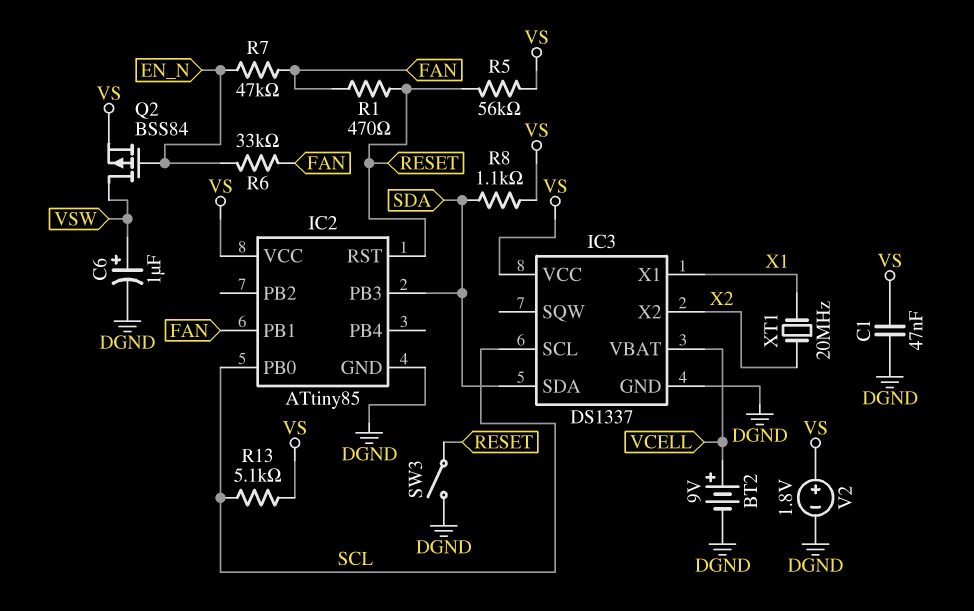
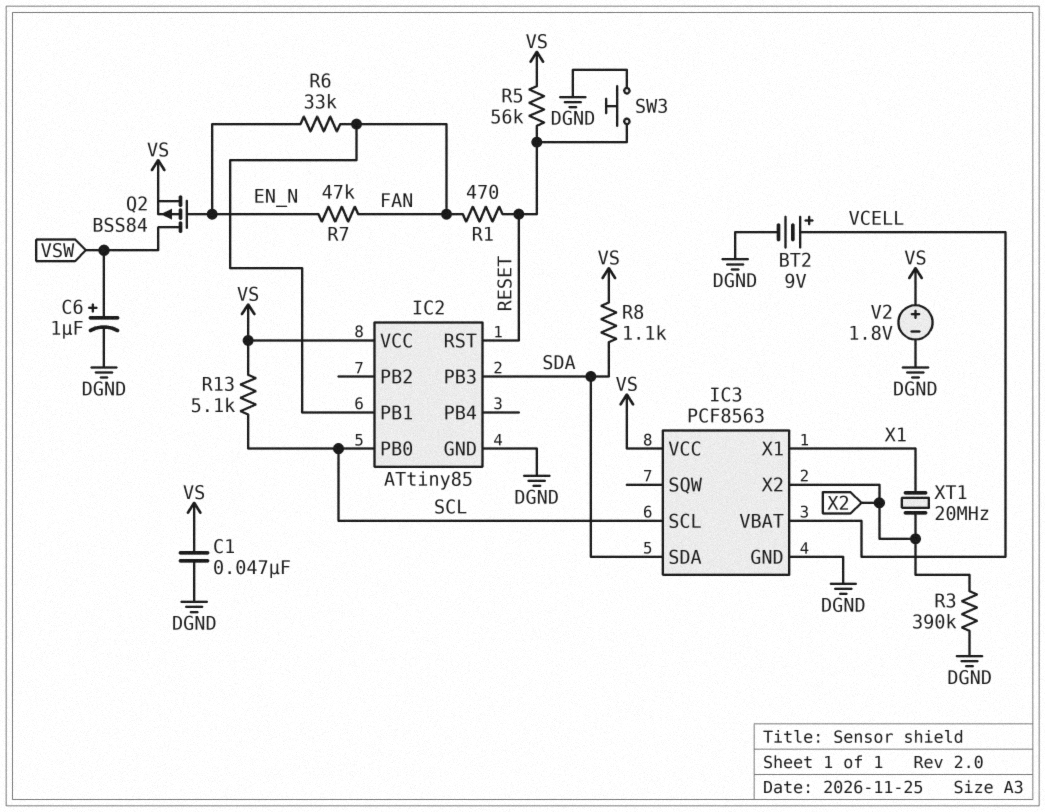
IC3: DS1337 -> PCF8563
R3: none -> 390k (DGND, X2)
SW3: switch (DGND, RESET) -> button (DGND, RESET)

